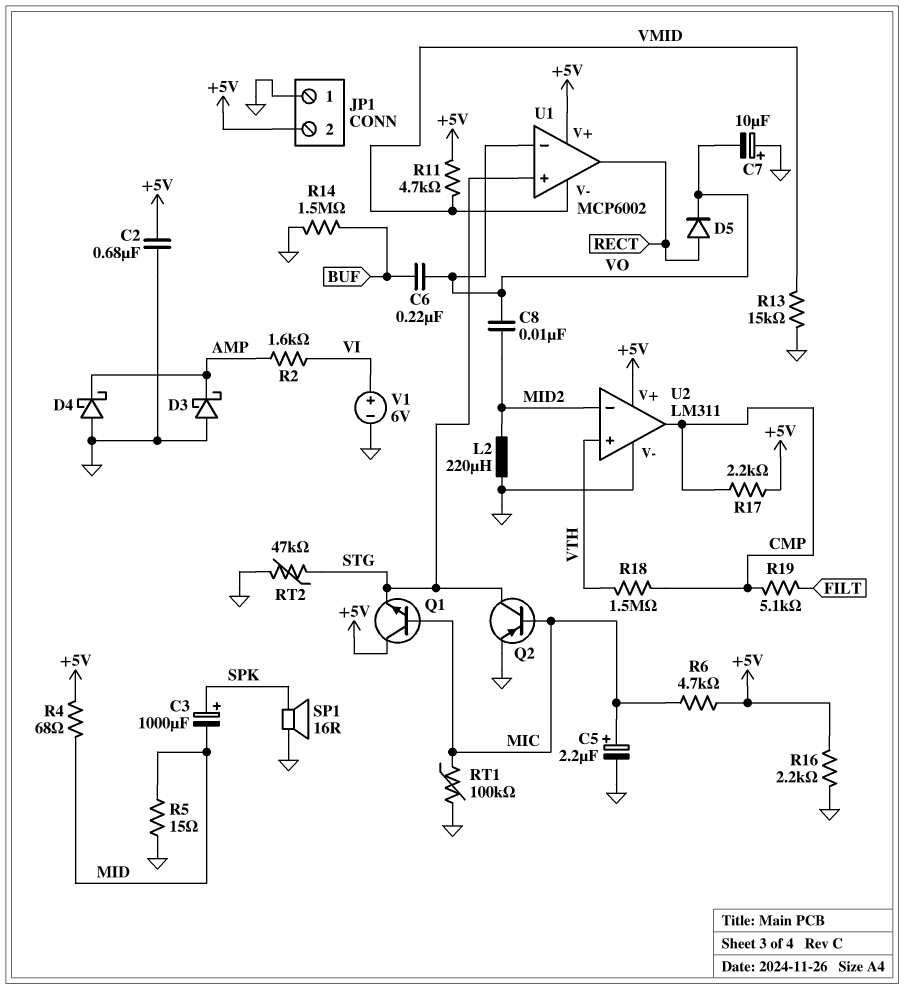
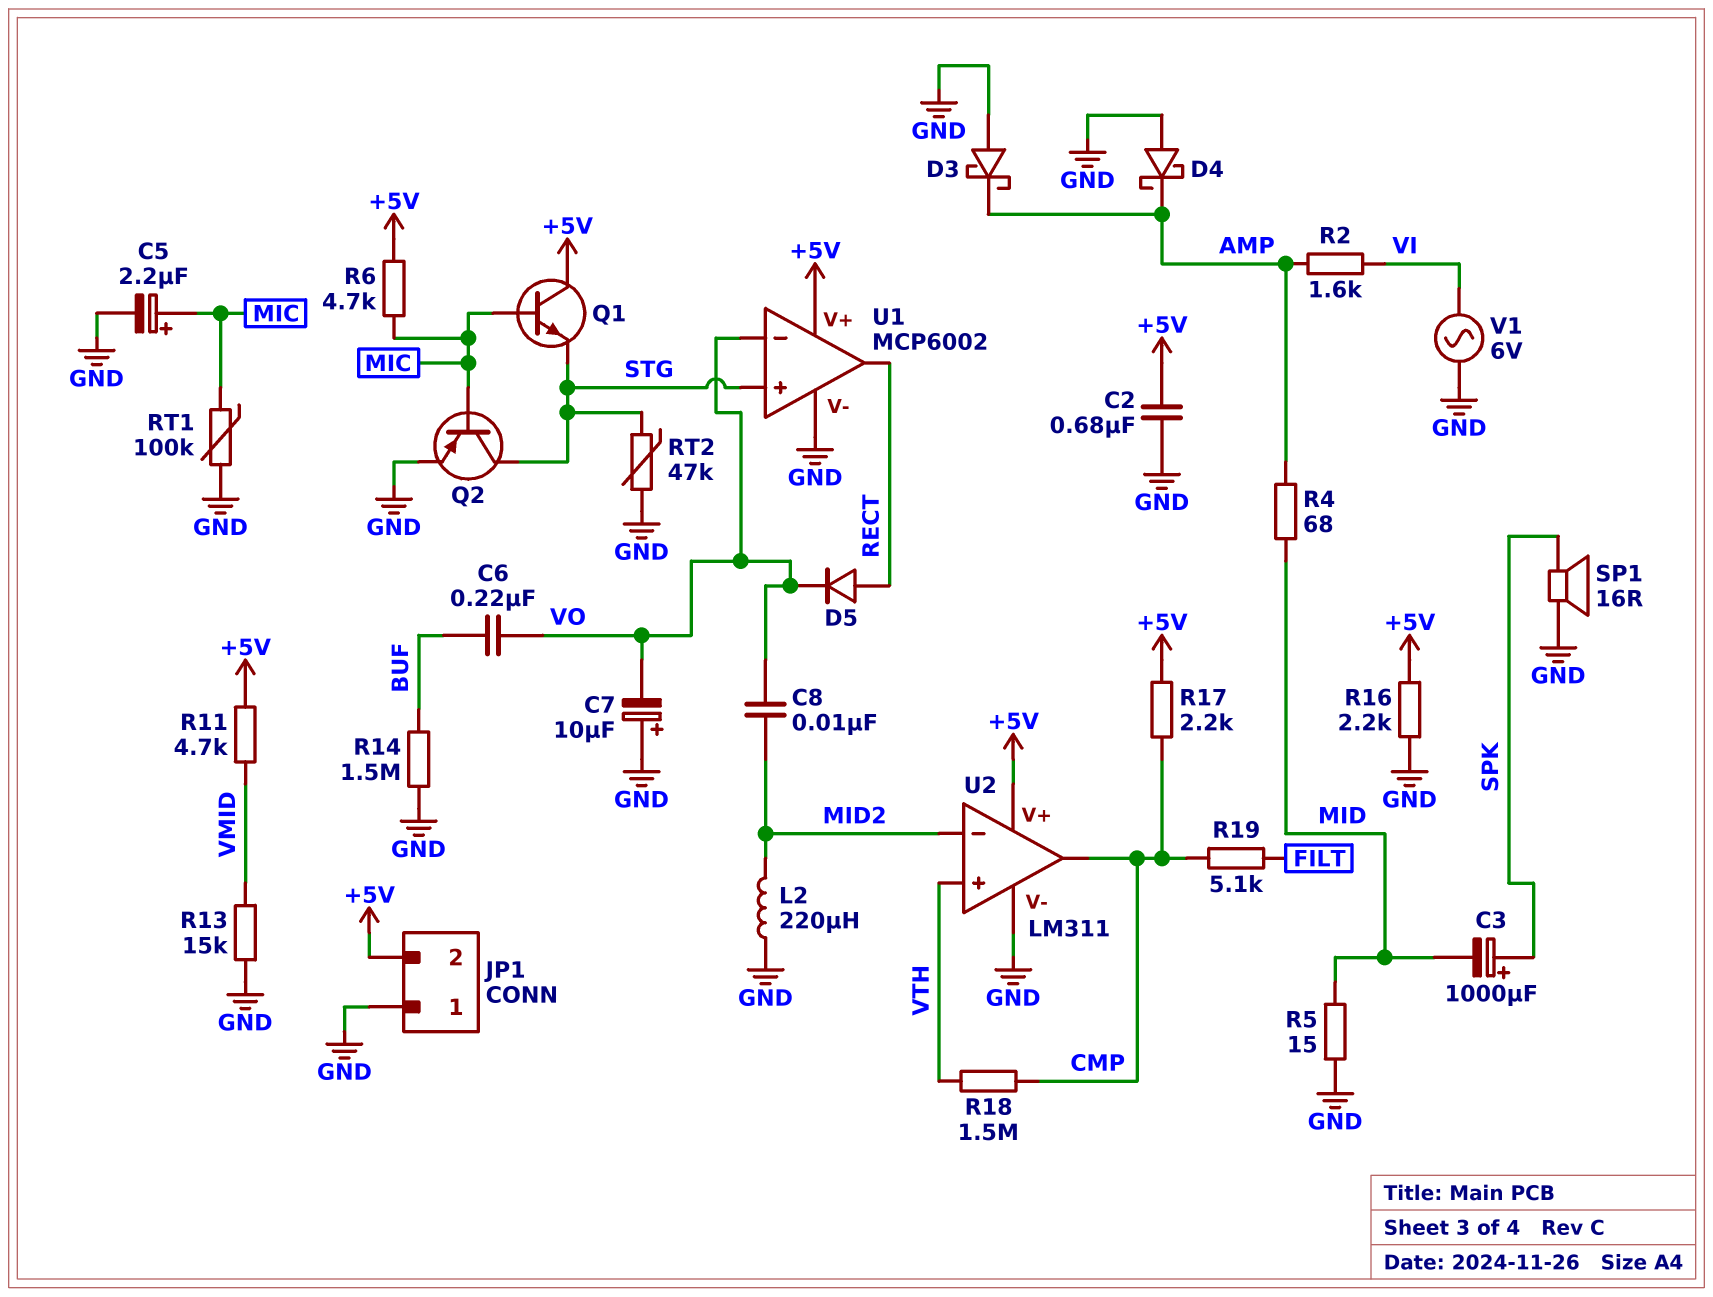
R4: 68 (+5V, MID) -> 68 (AMP, MID)
U1 pin V-: VMID -> GND
V1: 6V (plus VI, minus GND) -> AC 6V (GND, VI)

